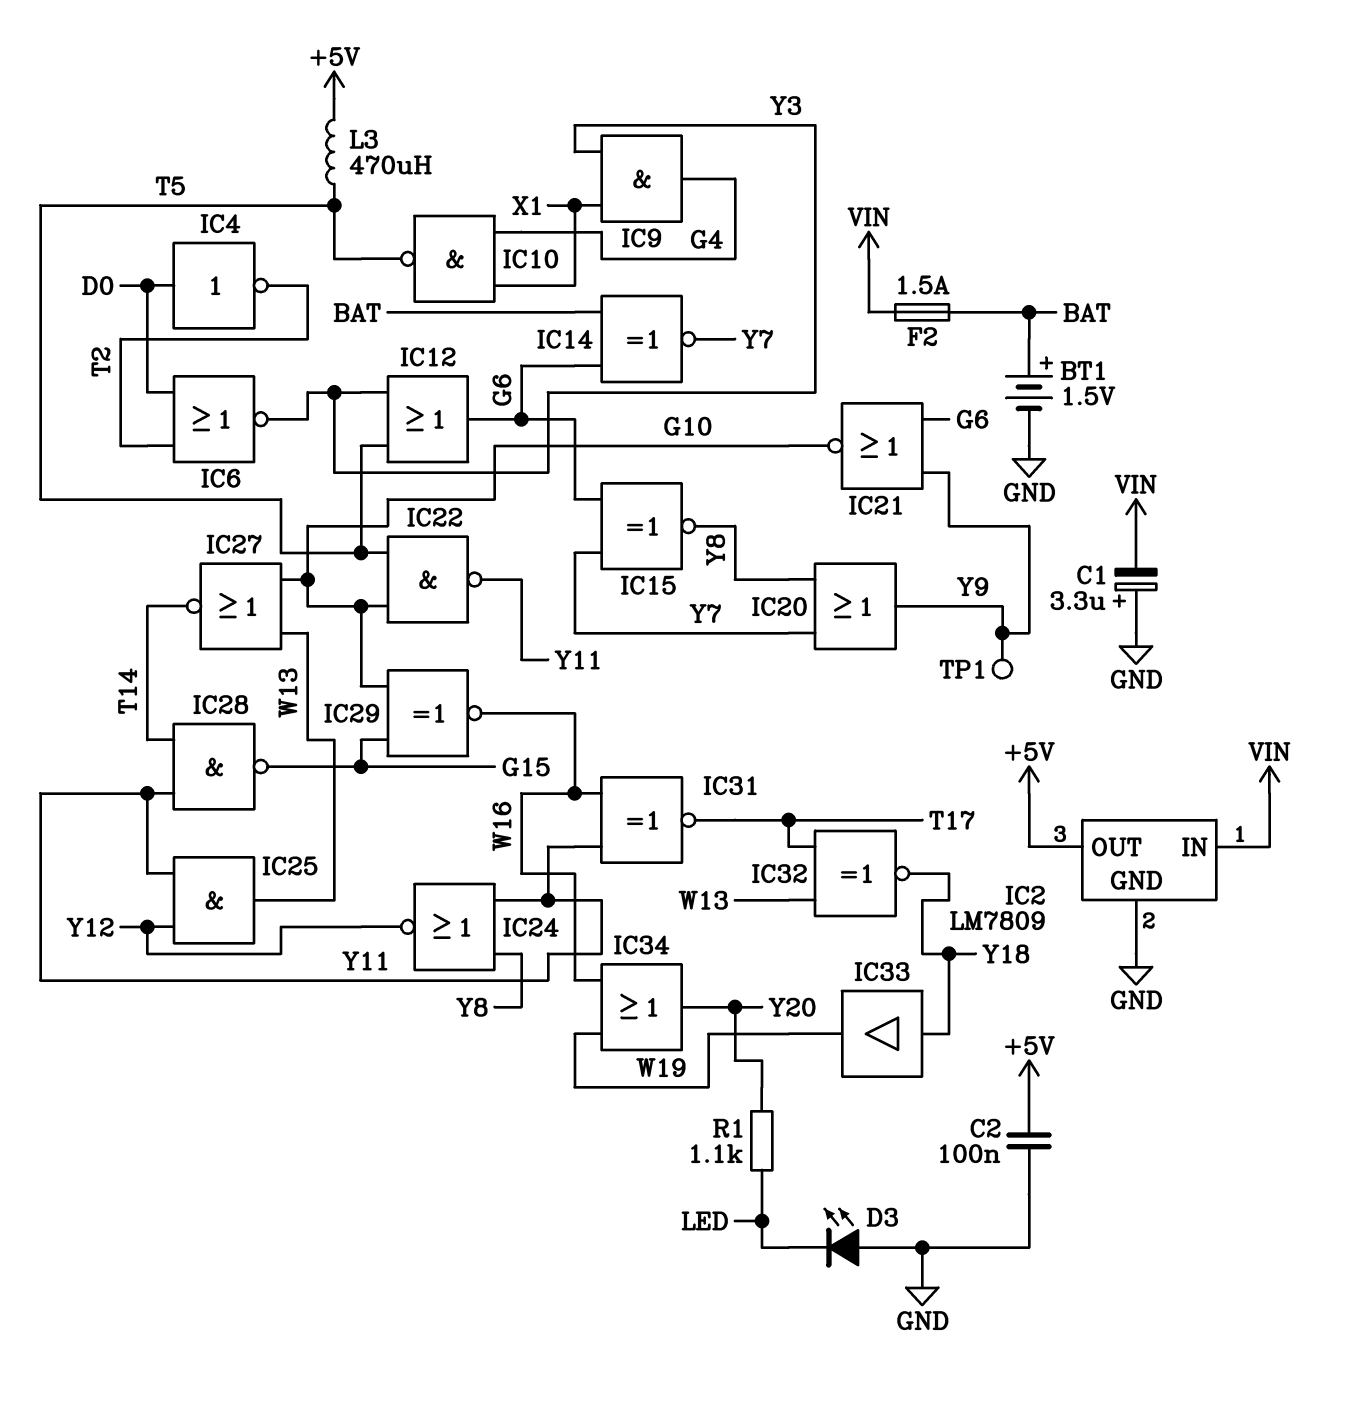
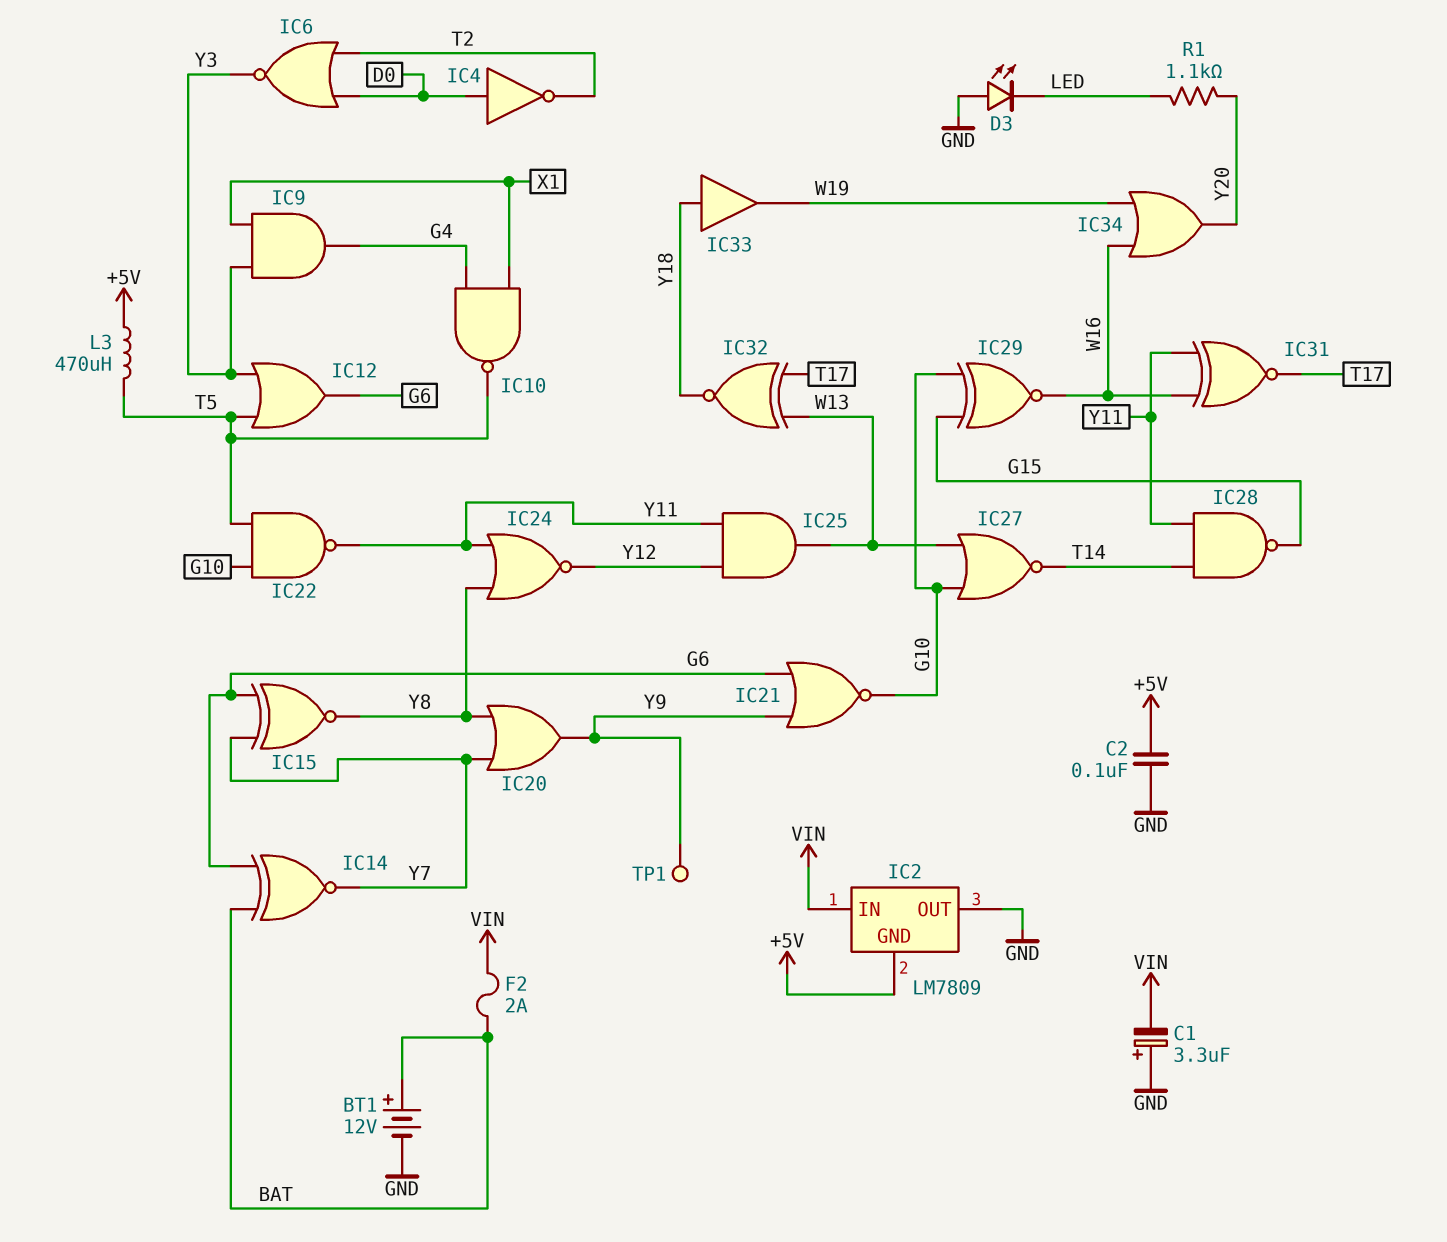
BT1: 1.5V (plus BAT, minus GND) -> 12V (plus BAT, minus GND)
F2: 1.5A (BAT, VIN) -> 2A (BAT, VIN)
IC2 pin GND: GND -> +5V
IC2 pin OUT: +5V -> GND

